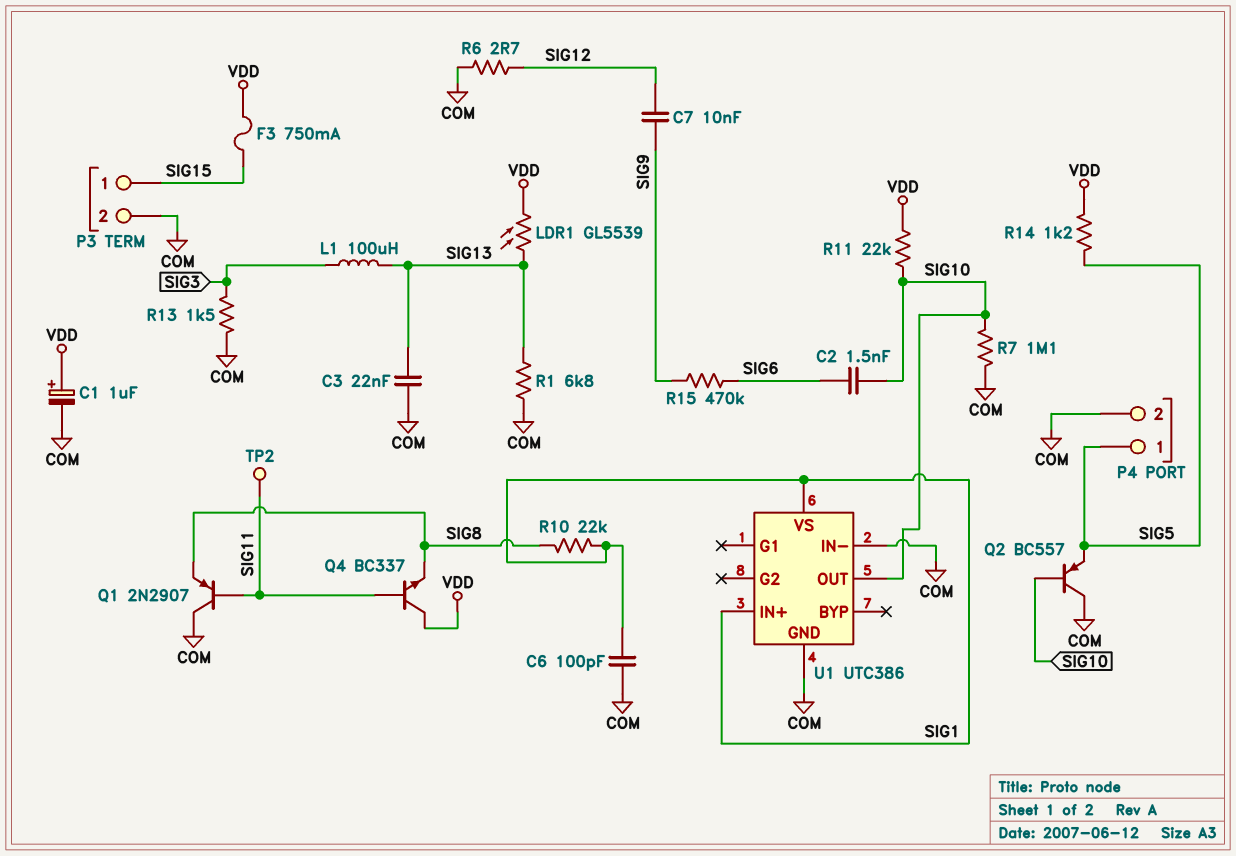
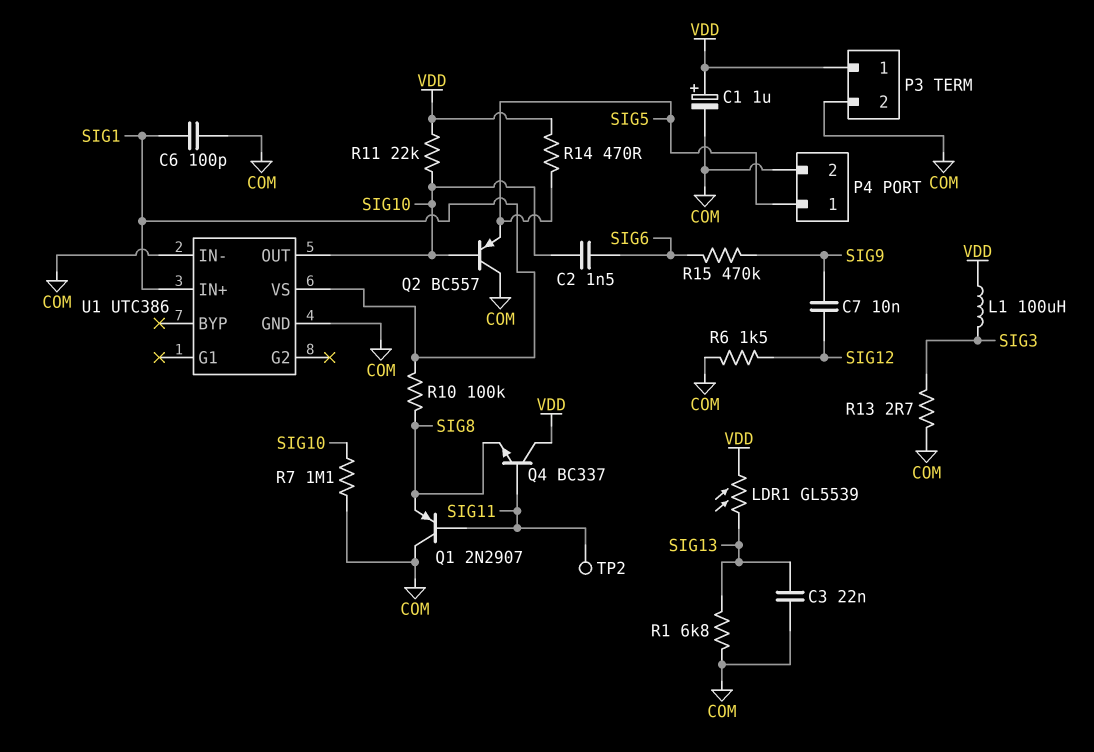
F3: 750mA (SIG15, VDD) -> none
L1: 100uH (SIG3, SIG13) -> 100uH (SIG3, VDD)
P3 pin 1: SIG15 -> VDD
R6: 2.7 (COM, SIG12) -> 1.5k (COM, SIG12)
R10: 22k (SIG1, SIG8) -> 100k (SIG1, SIG8)
R13: 1.5k (COM, SIG3) -> 2.7 (COM, SIG3)
R14: 1.2k (SIG5, VDD) -> 470 (SIG5, VDD)

